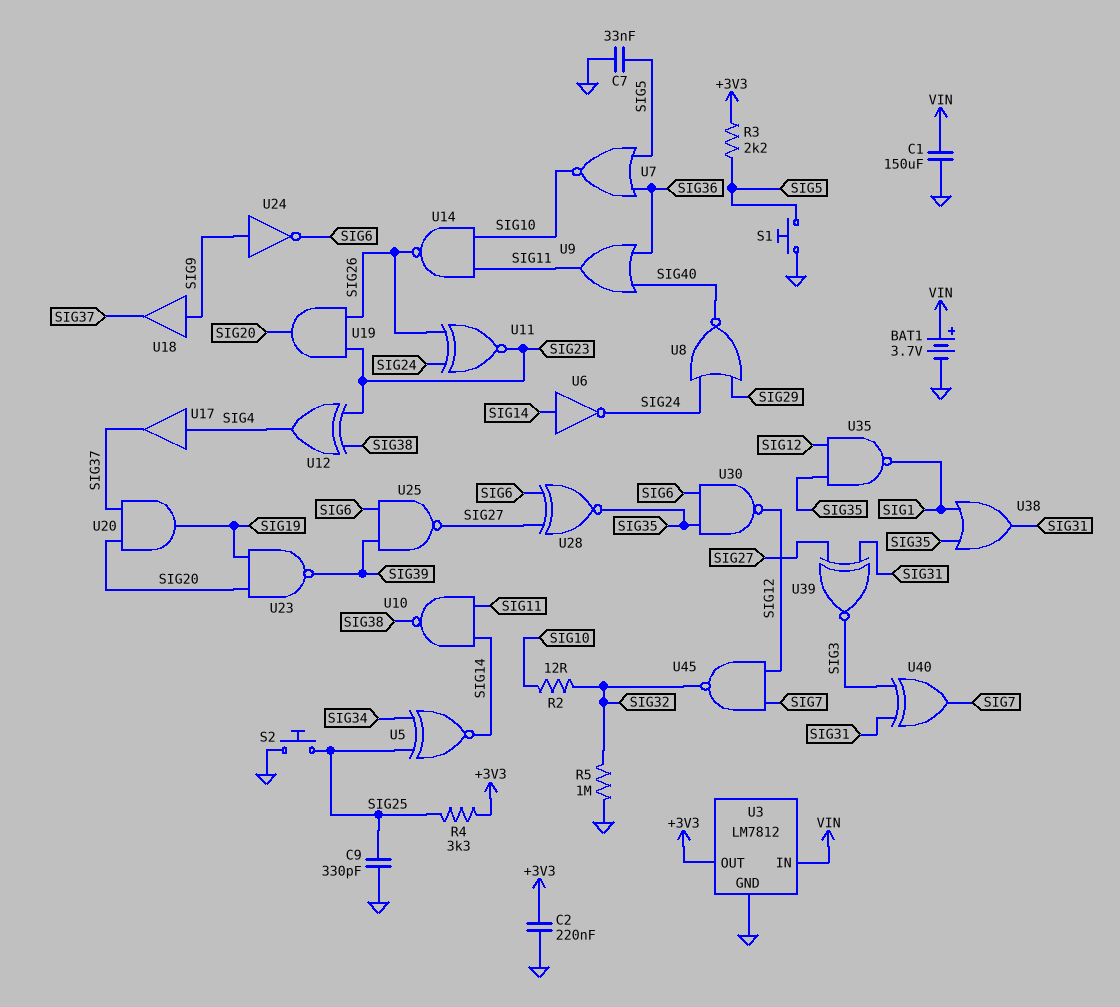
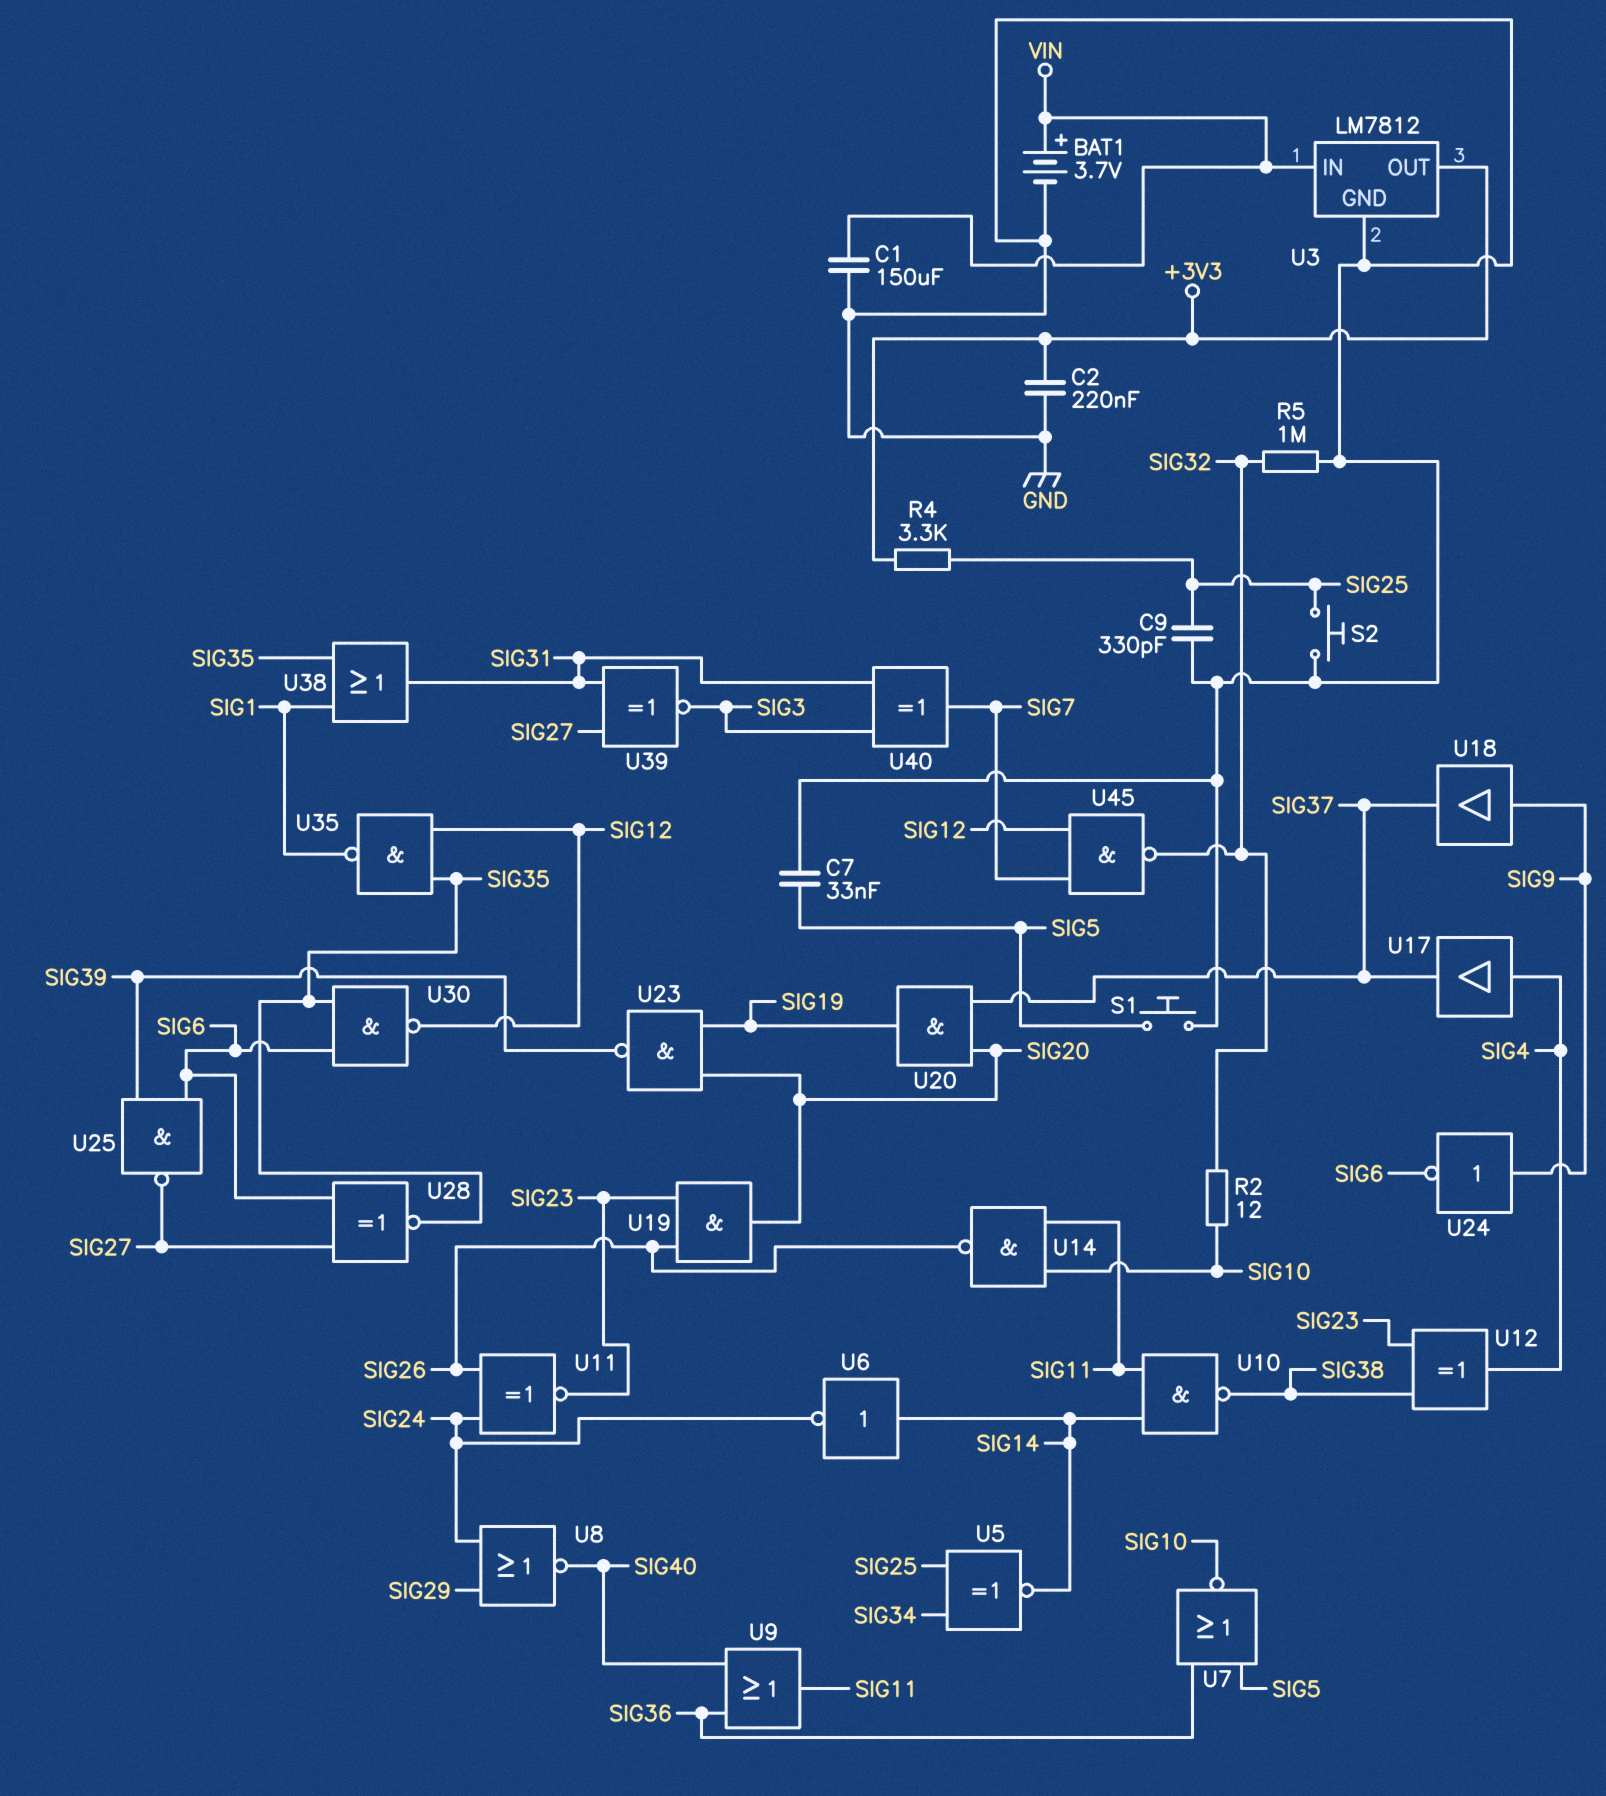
R3: 2.2k (+3V3, SIG5) -> none

